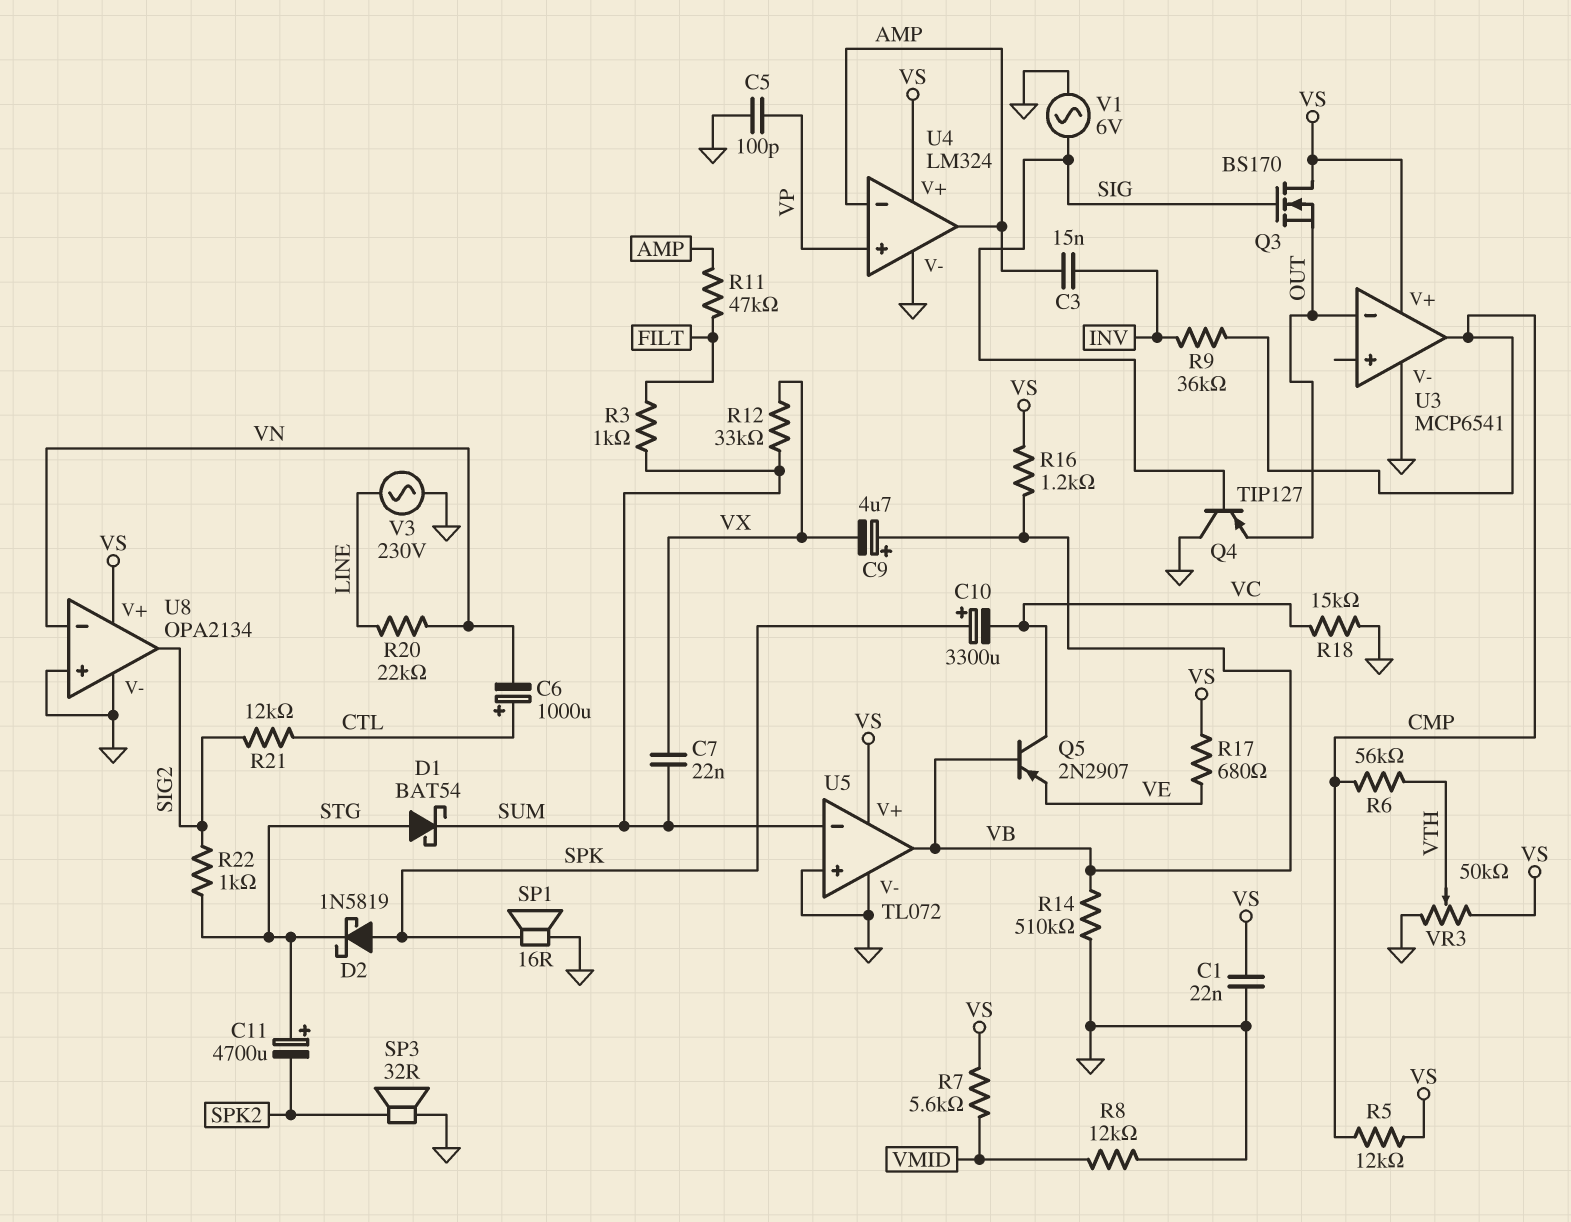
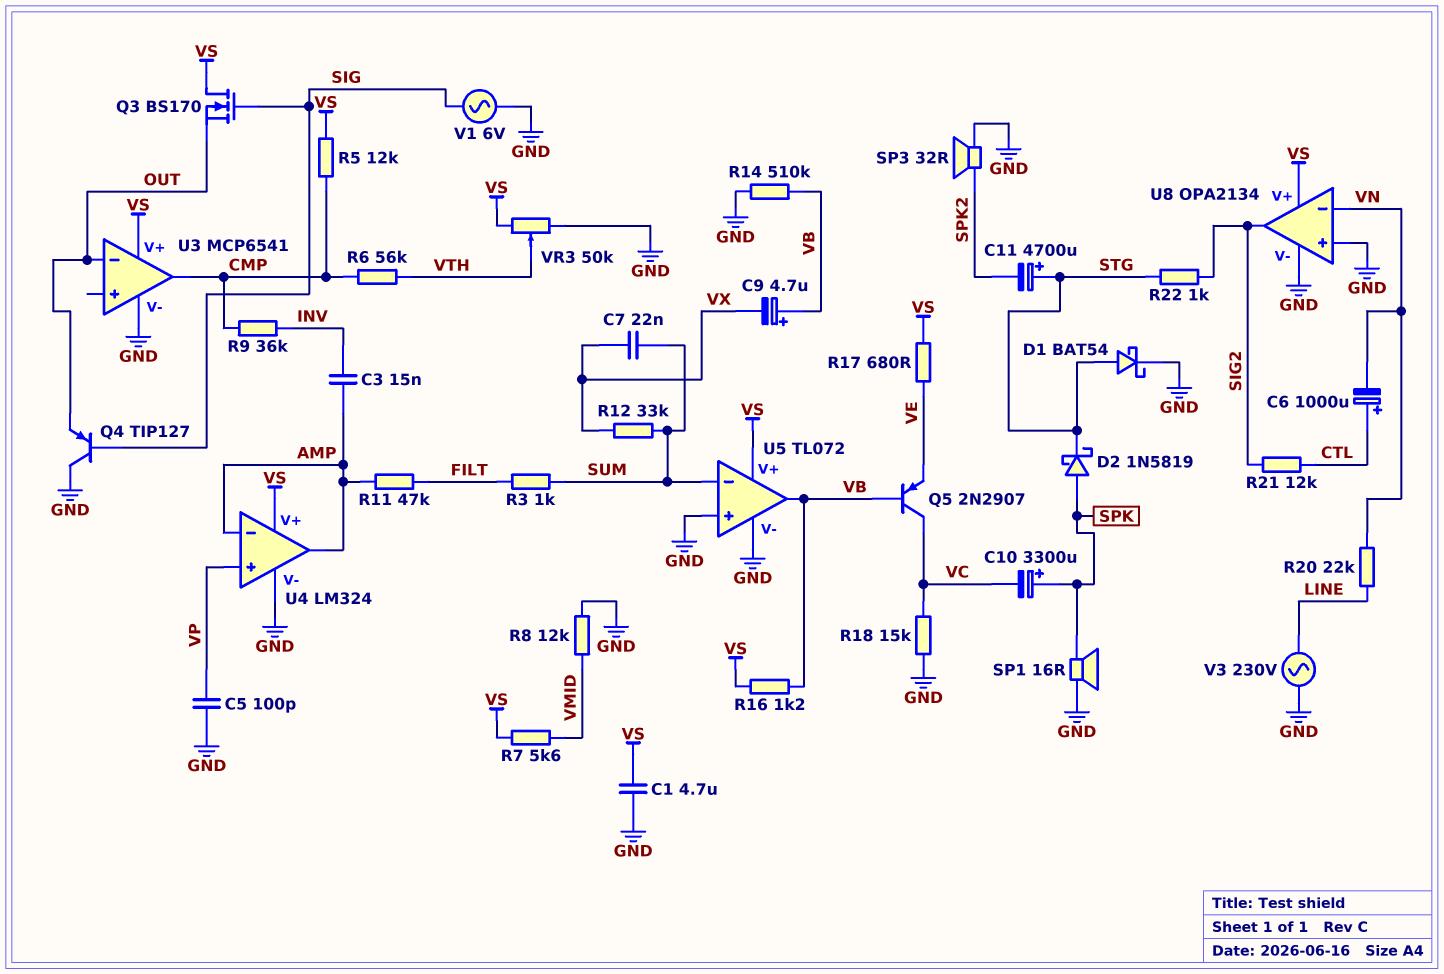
C1: 22nF (GND, VS) -> 4.7uF (GND, VS)
D1: schottky BAT54 (A STG, K SUM) -> schottky BAT54 (A STG, K GND)

